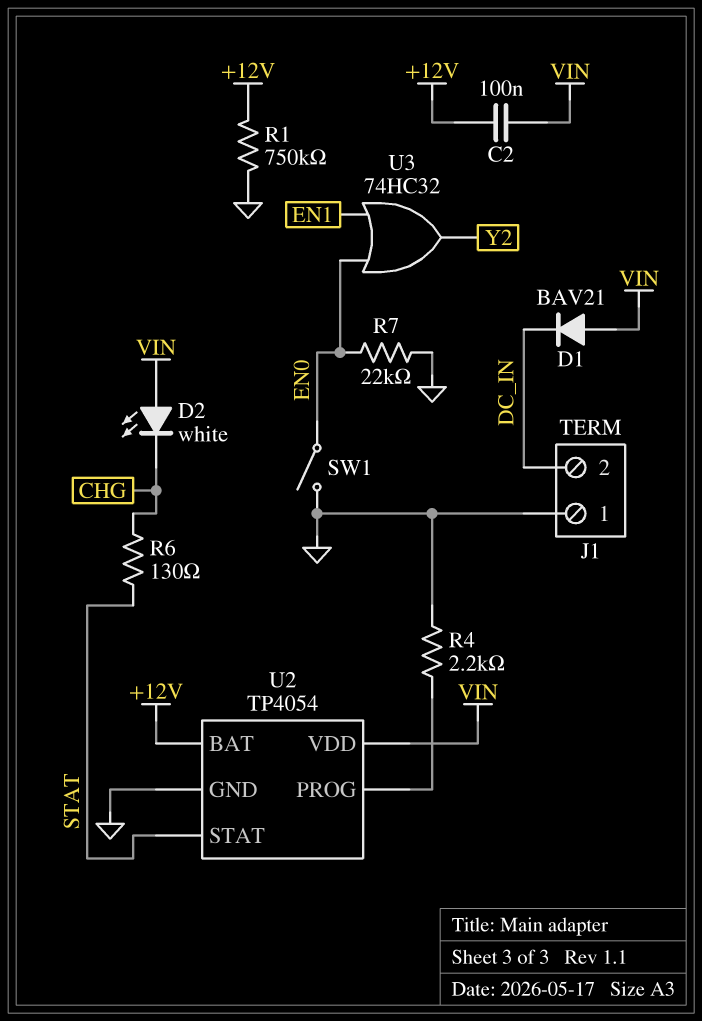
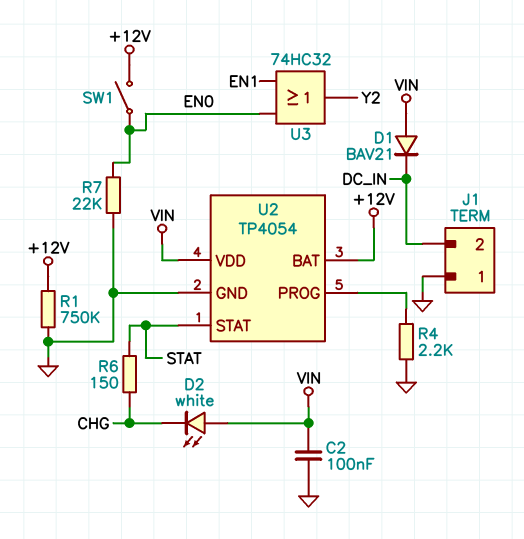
C2: 100nF (+12V, VIN) -> 100nF (GND, VIN)
R6: 130 (CHG, STAT) -> 150 (CHG, STAT)
SW1: switch (EN0, GND) -> switch (+12V, EN0)

